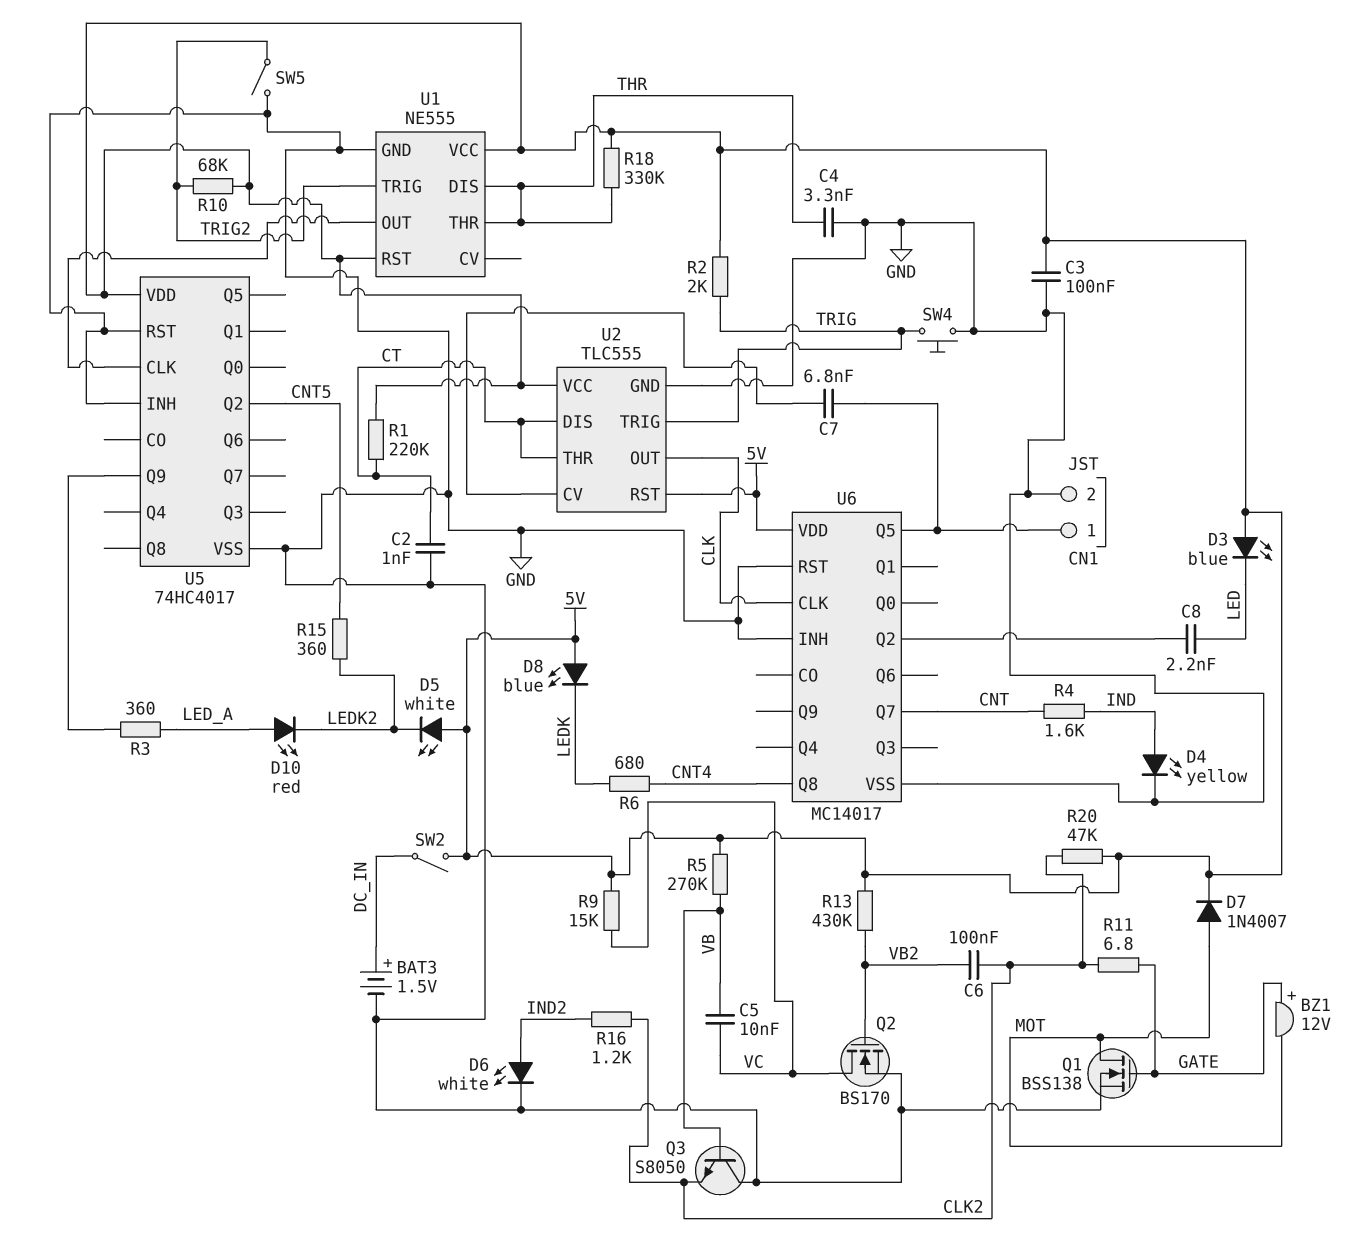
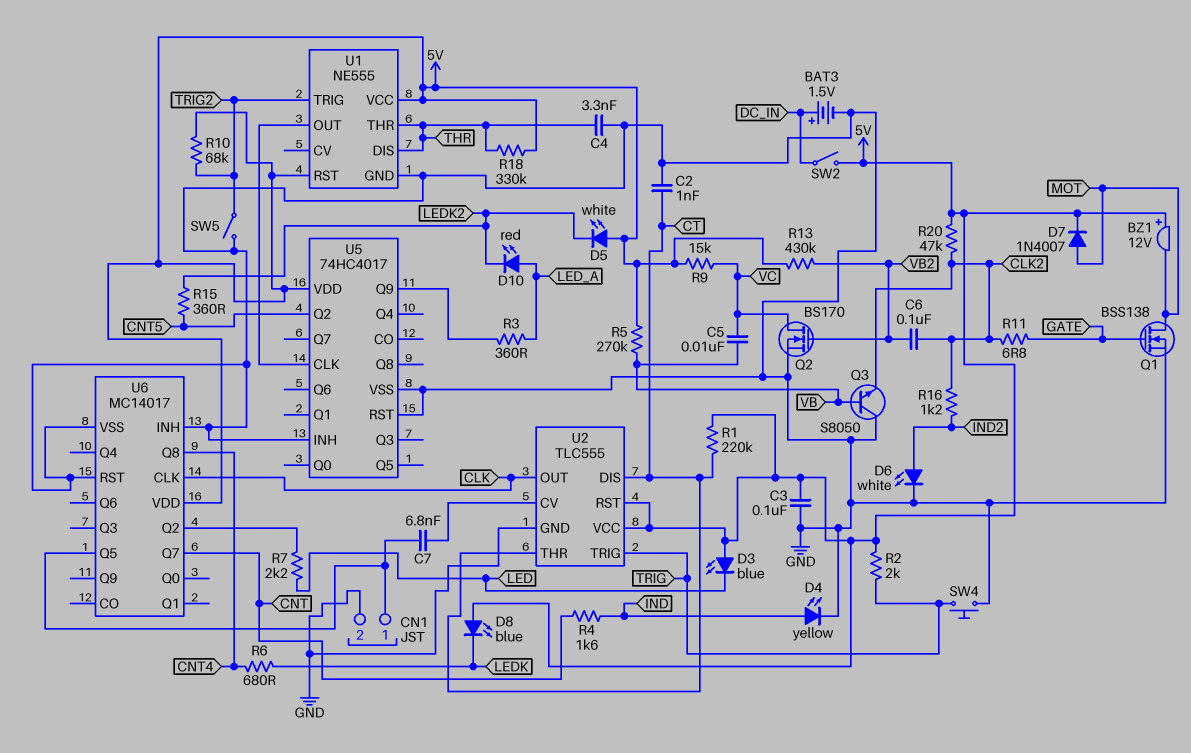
BZ1: buzzer 12V (plus GATE, minus MOT) -> buzzer 12V (plus 5V, minus MOT)
C8: 2.2nF (LED, U6/Q2) -> none
R7: none -> 2.2k (LED, U6/Q2)

